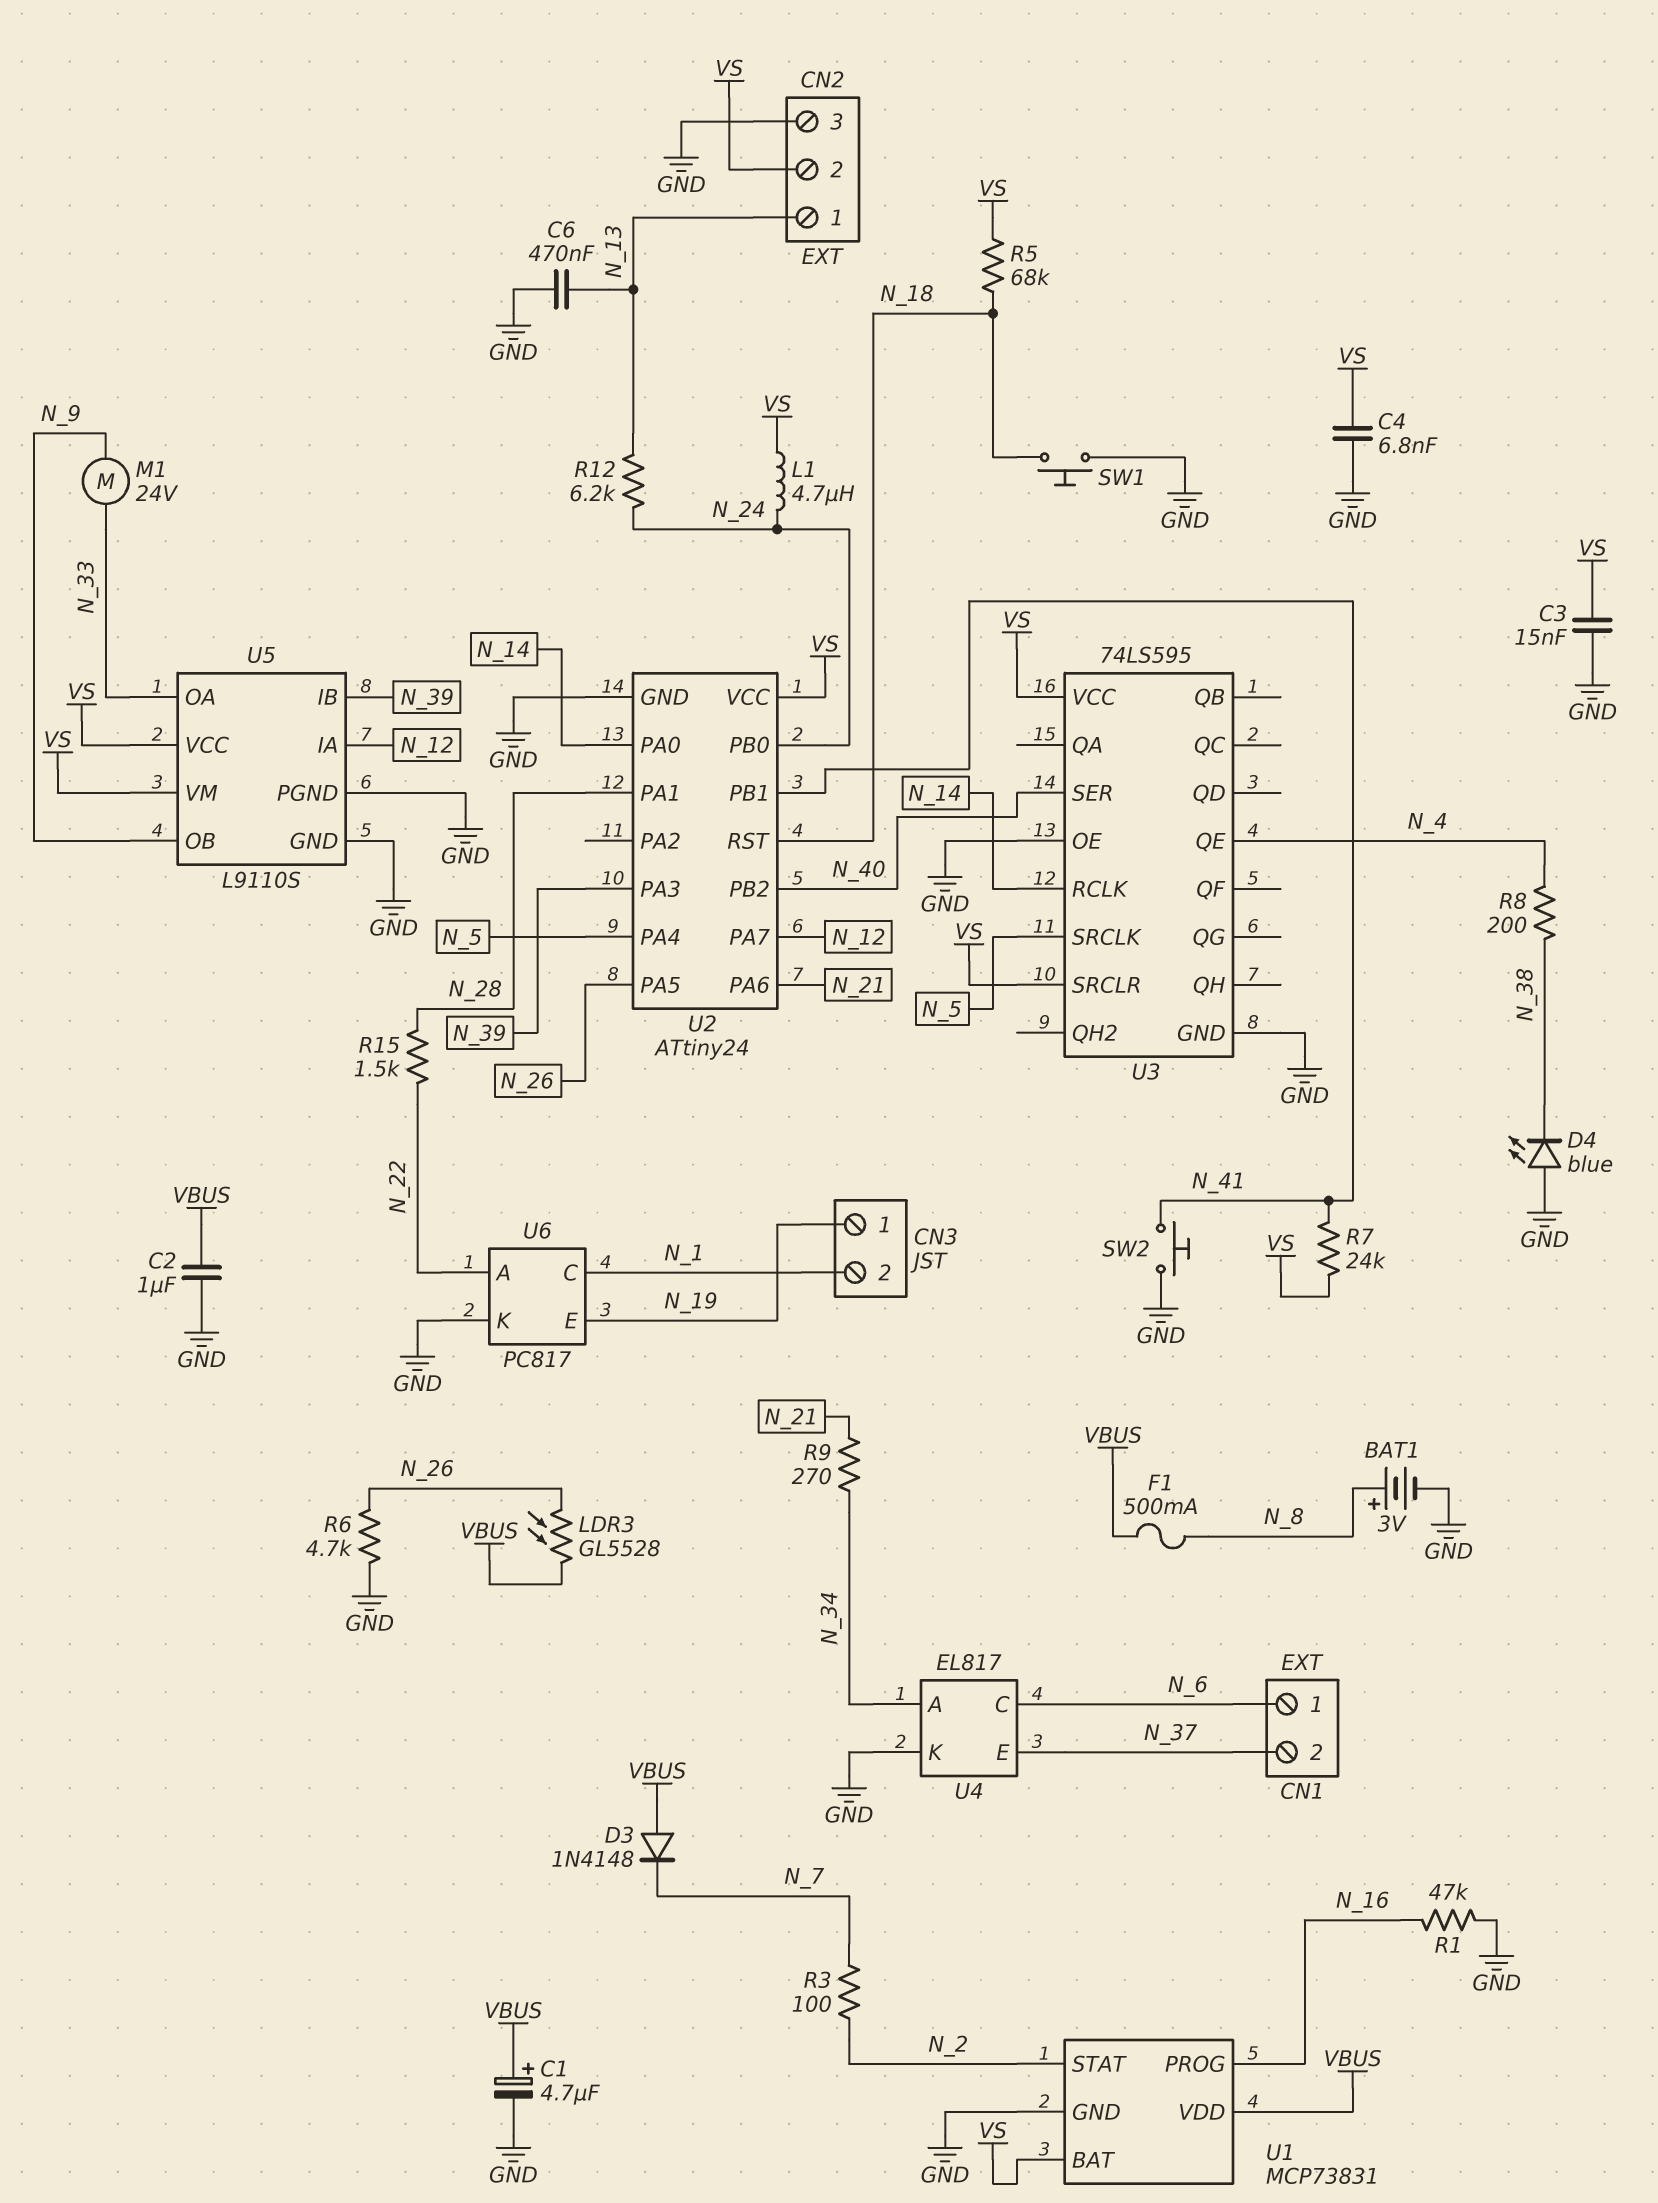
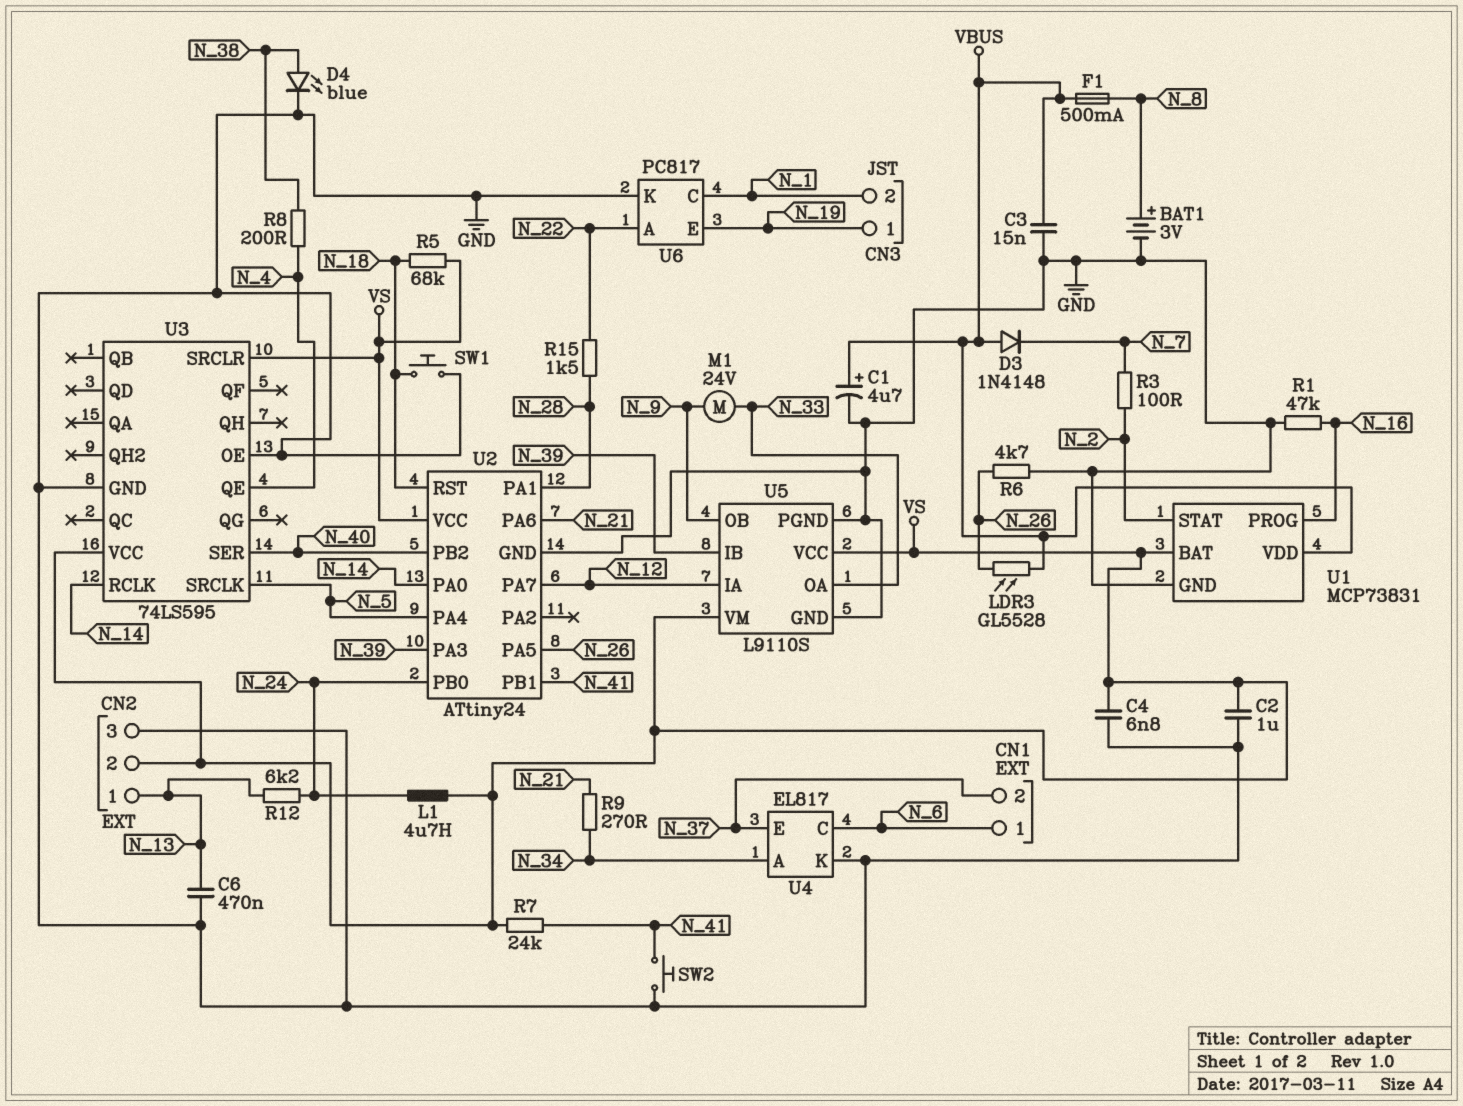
C2: 1uF (GND, VBUS) -> 1uF (GND, VS)
C3: 15nF (GND, VS) -> 15nF (GND, VBUS)
D4: LED blue (A GND, K N_38) -> LED blue (A N_38, K GND)

